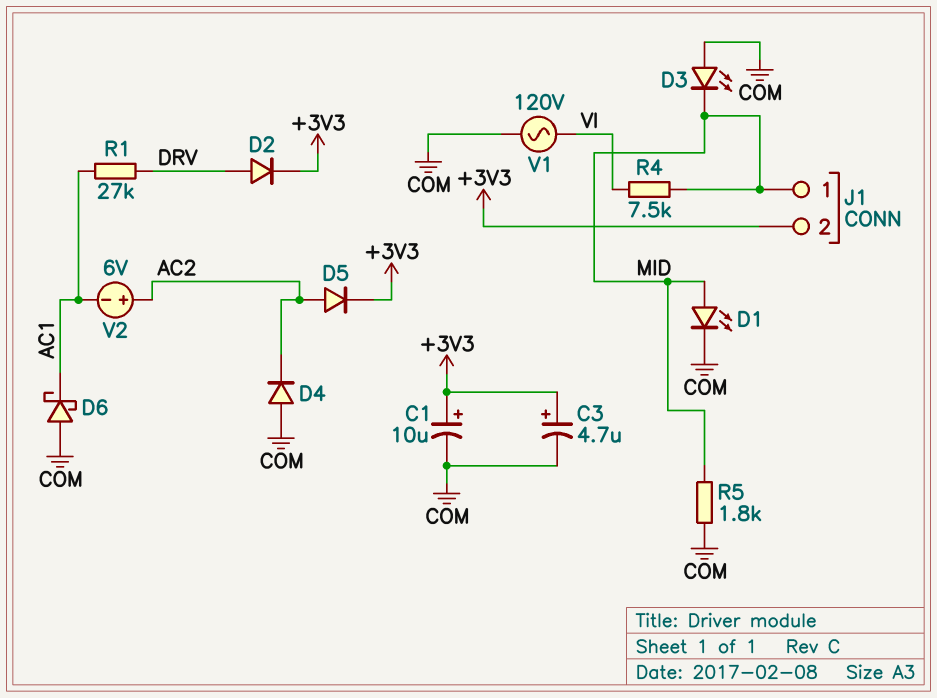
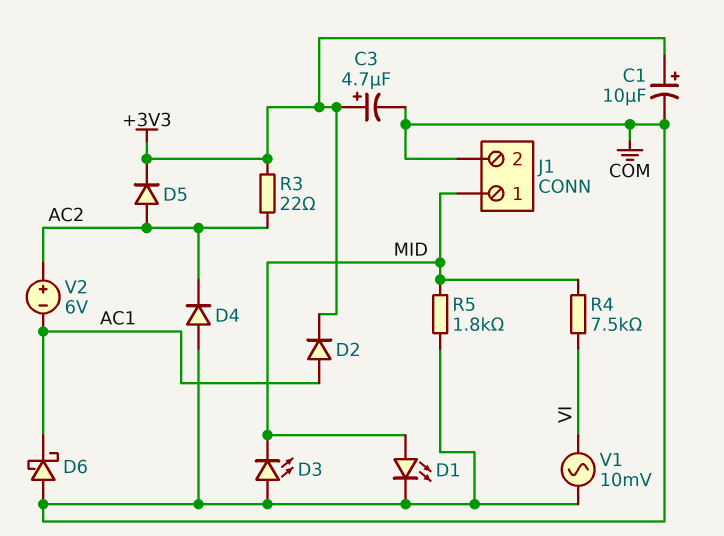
D2: diode (A DRV, K +3V3) -> diode (A AC1, K +3V3)
J1 pin 2: +3V3 -> COM
R1: 27k (AC1, DRV) -> none
R3: none -> 22 (+3V3, AC2)
V1: AC 120V (COM, VI) -> AC 10mV (COM, VI)

